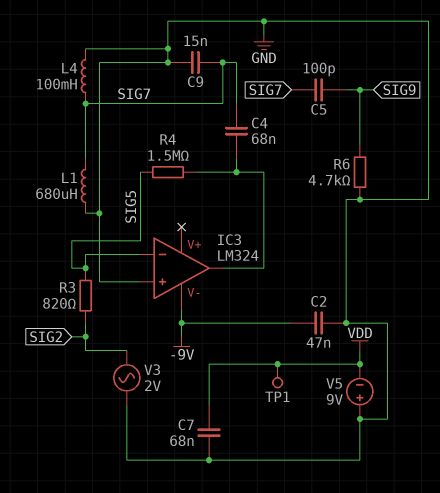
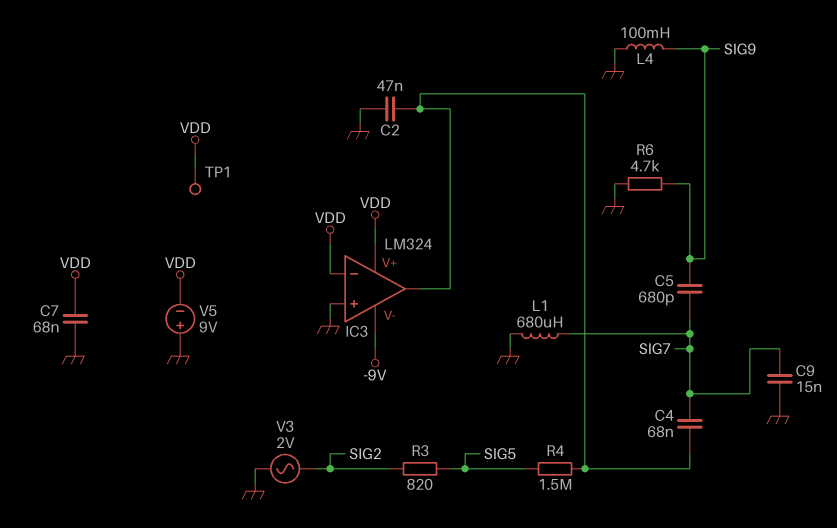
C2: 47nF (-9V, GND) -> 47nF (GND, IC3/out)
C5: 100pF (SIG7, SIG9) -> 680pF (SIG7, SIG9)
IC3 pin V+: none -> VDD
IC3 pin in-: SIG5 -> VDD
L4: 100mH (GND, SIG7) -> 100mH (GND, SIG9)

